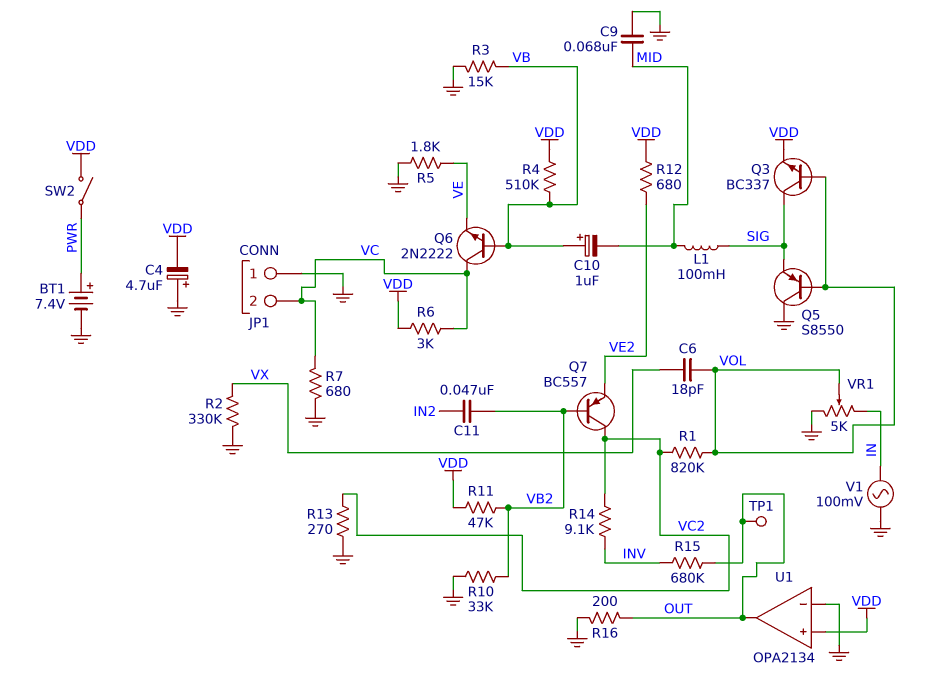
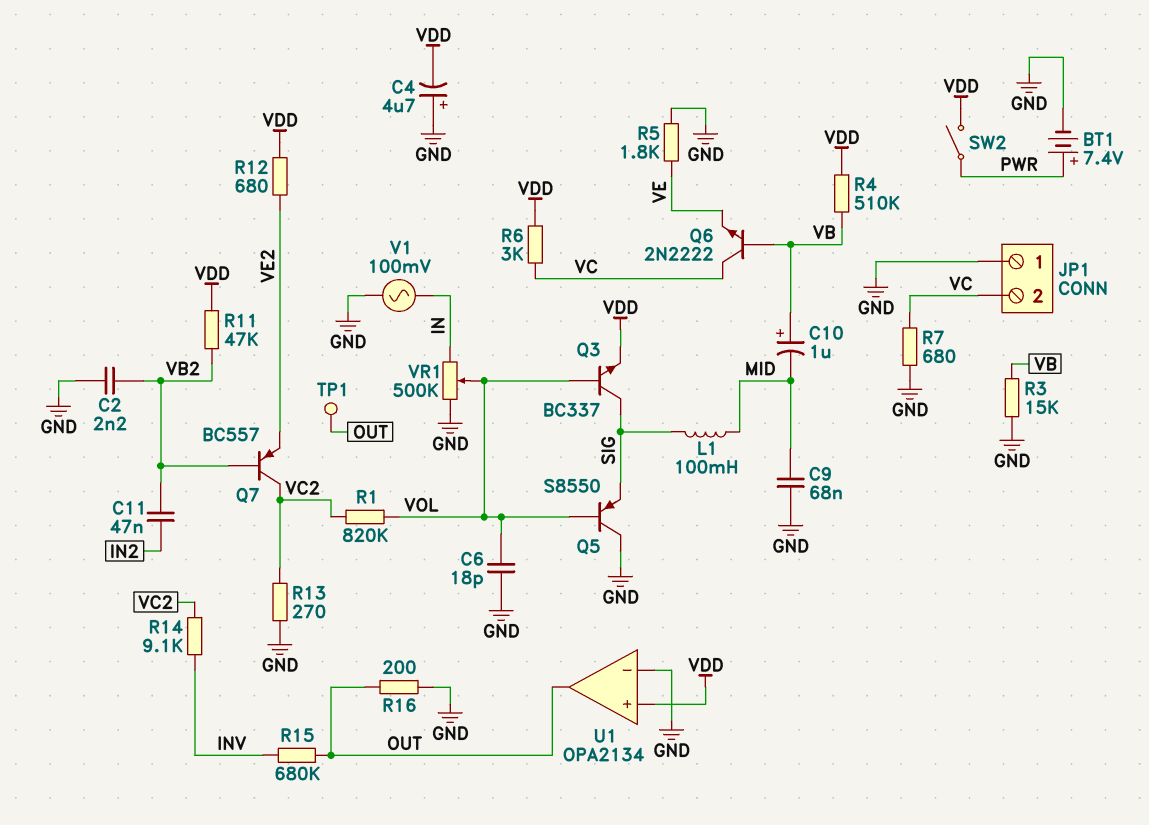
C2: none -> 2.2nF (GND, VB2)
C6: 18pF (VOL, VX) -> 18pF (GND, VOL)
R2: 330k (GND, VX) -> none
R10: 33k (GND, VB2) -> none
VR1: 5k (GND, IN, wiper VOL) -> 500k (GND, IN, wiper VOL)

